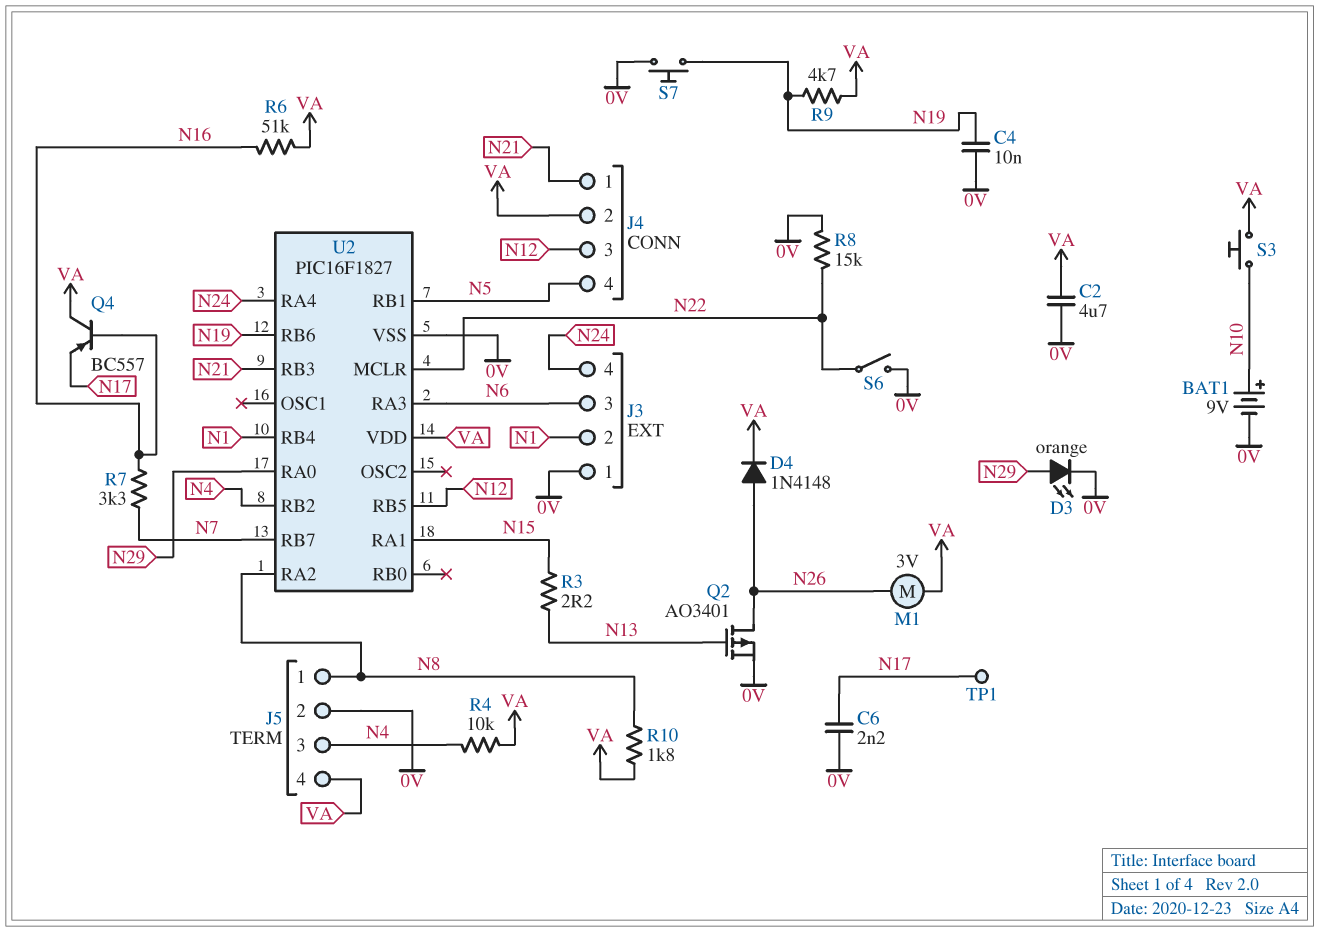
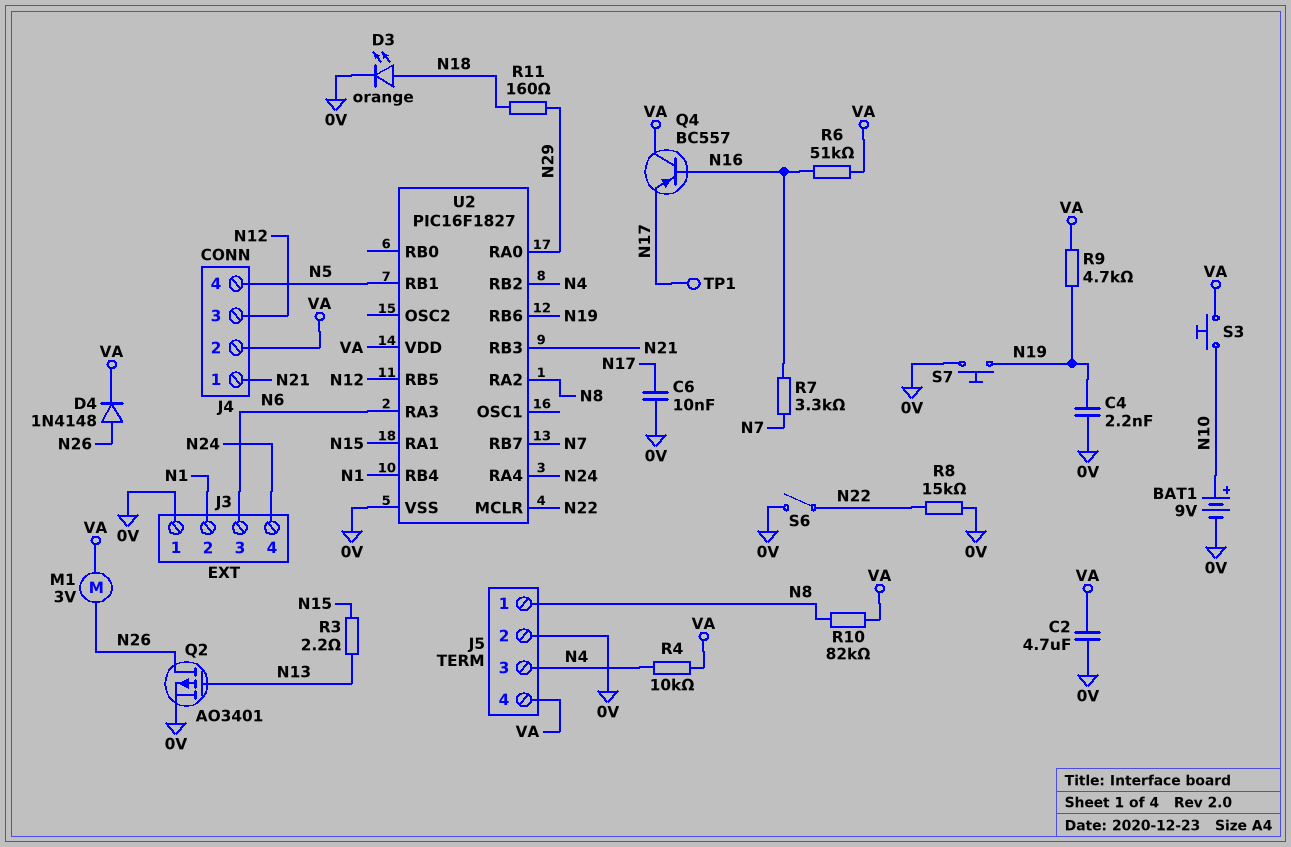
C4: 10nF (0V, N19) -> 2.2nF (0V, N19)
C6: 2.2nF (0V, N17) -> 10nF (0V, N17)
D3: LED orange (A N29, K 0V) -> LED orange (A N18, K 0V)
R10: 1.8k (N8, VA) -> 82k (N8, VA)
R11: none -> 160 (N18, N29)

